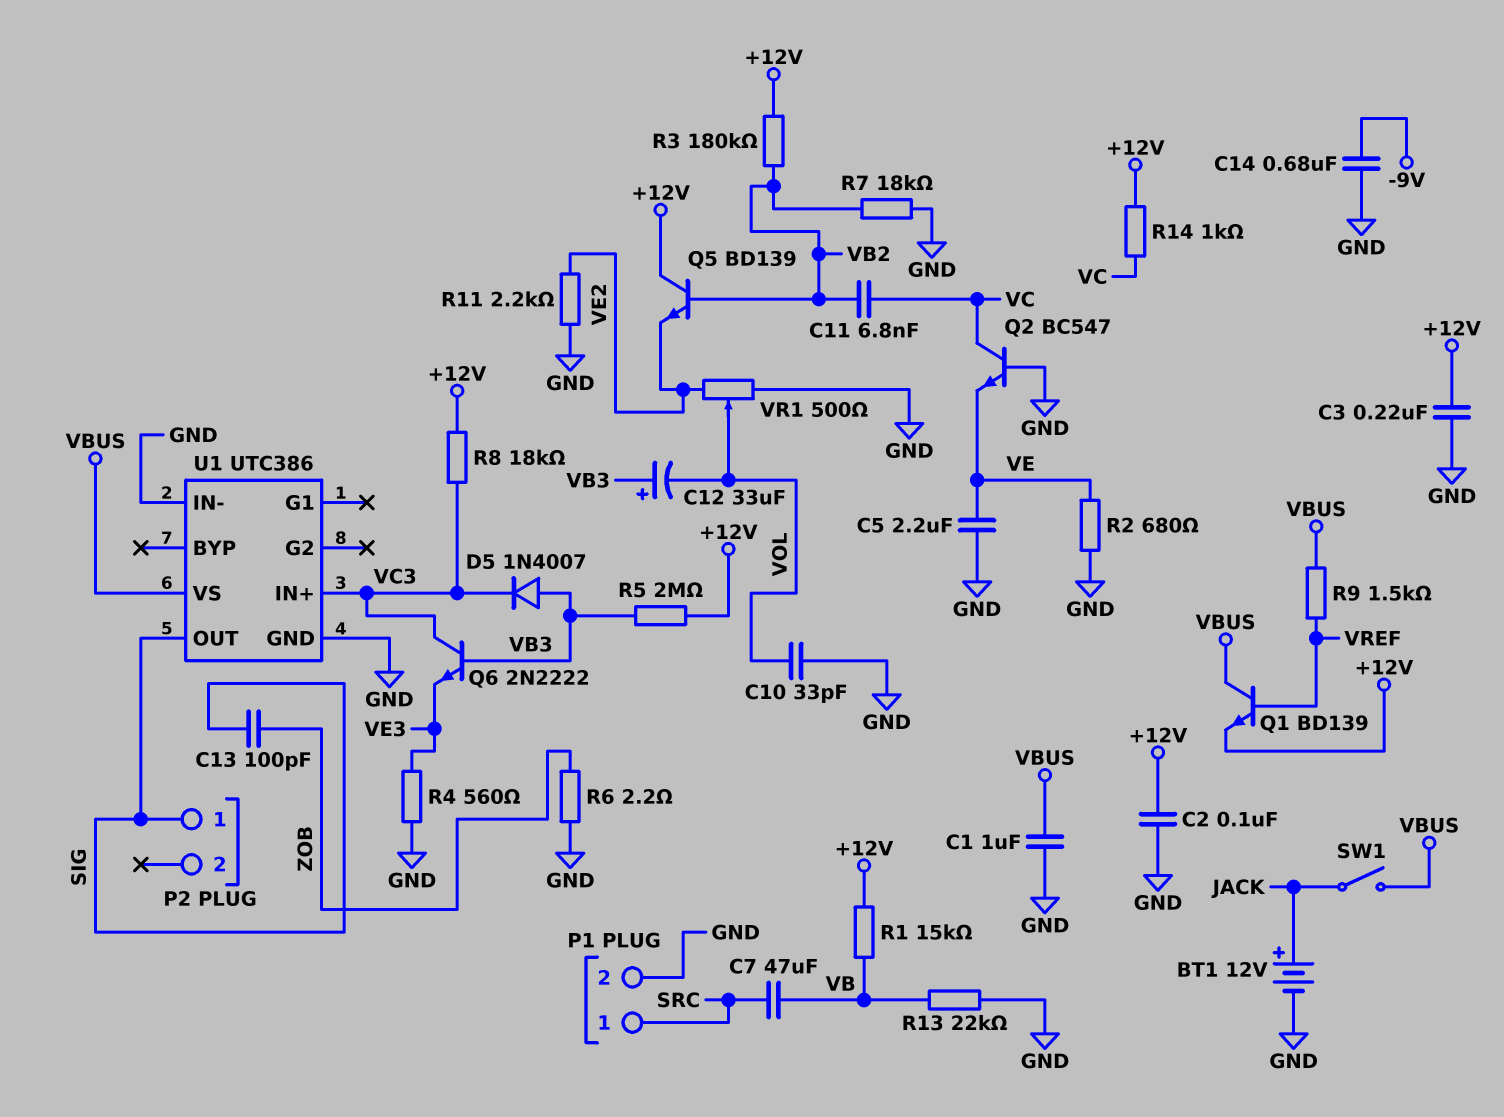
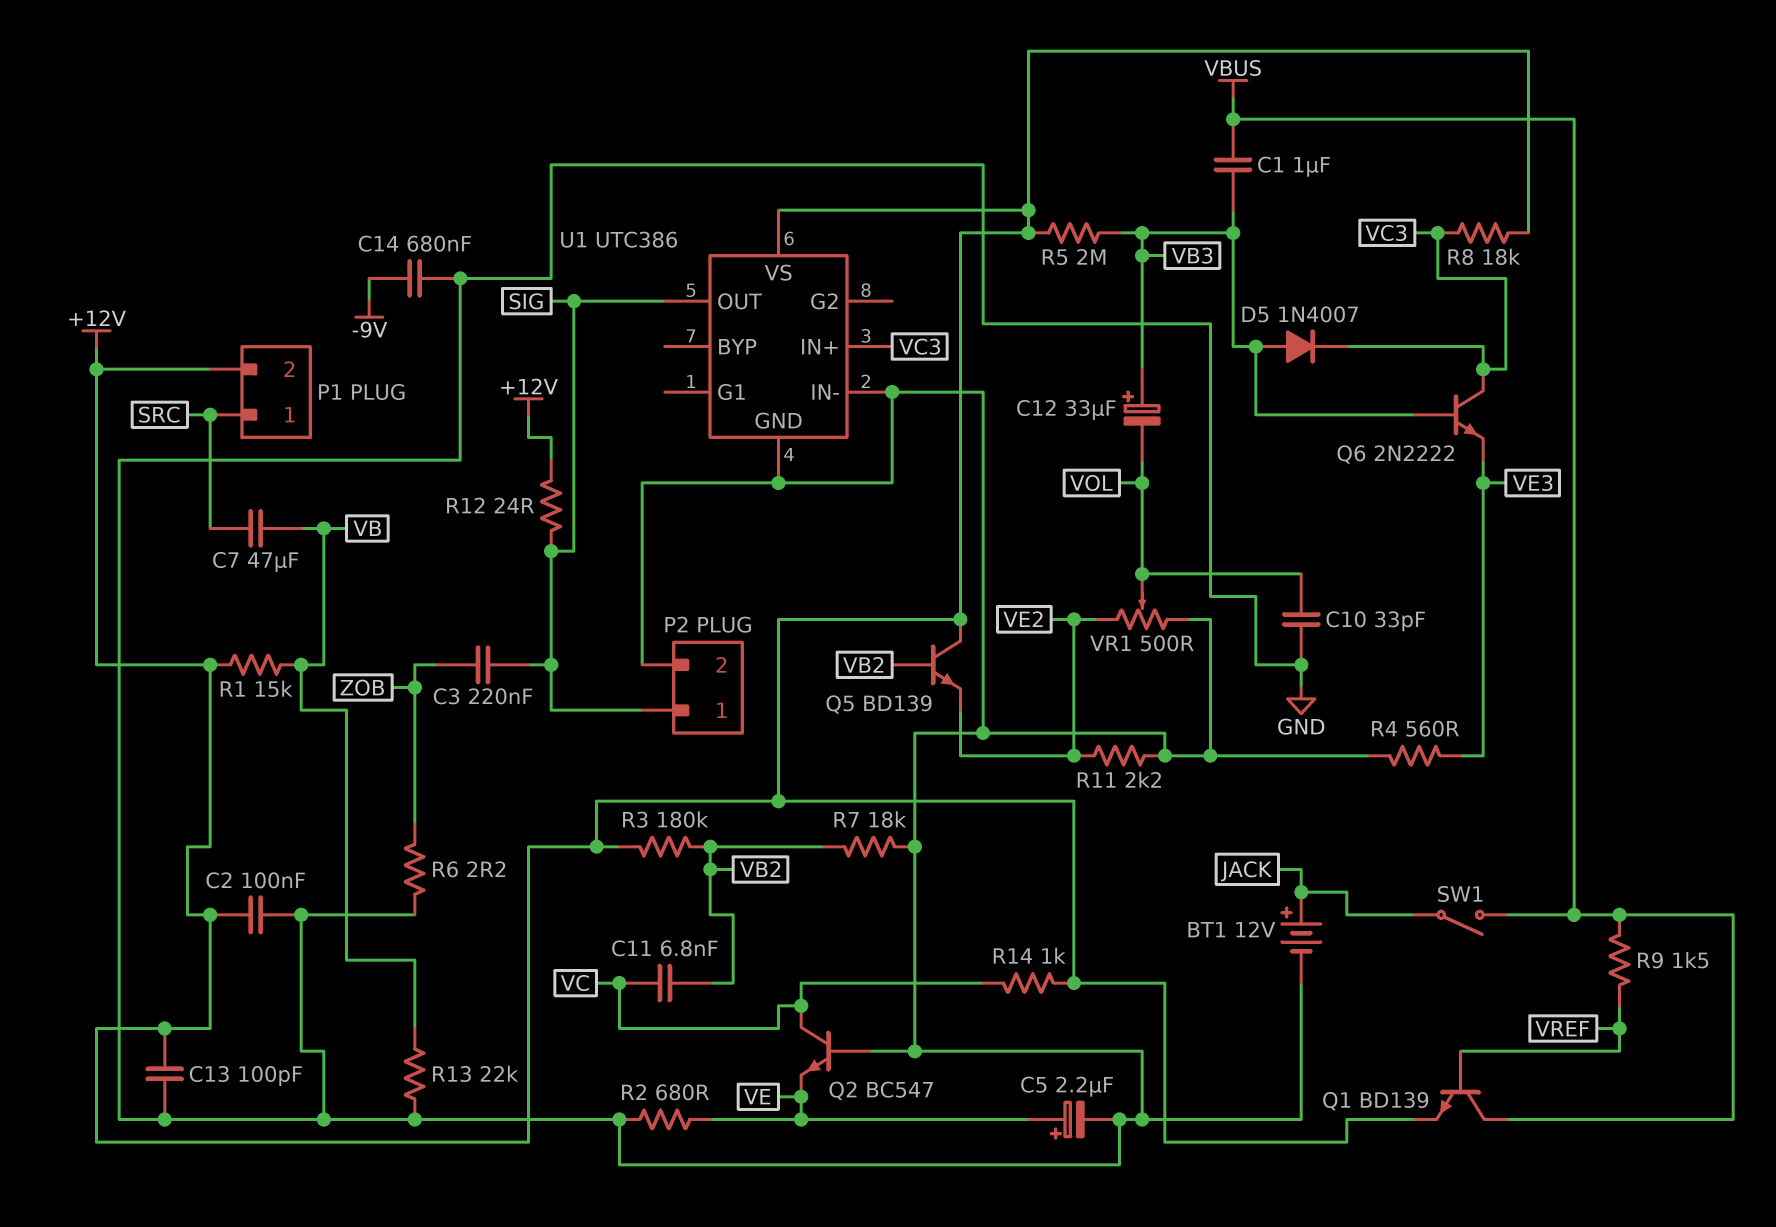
C1: 1uF (GND, VBUS) -> 1uF (VB3, VBUS)
C3: 220nF (+12V, GND) -> 220nF (SIG, ZOB)
C5: 2.2uF (GND, VE) -> 2.2uF (plus VE, minus GND)
C13: 100pF (SIG, ZOB) -> 100pF (+12V, GND)
P1 pin 2: GND -> +12V
P2 pin 2: none -> GND
R12: none -> 24 (+12V, SIG)
U1 pin VS: VBUS -> +12V

